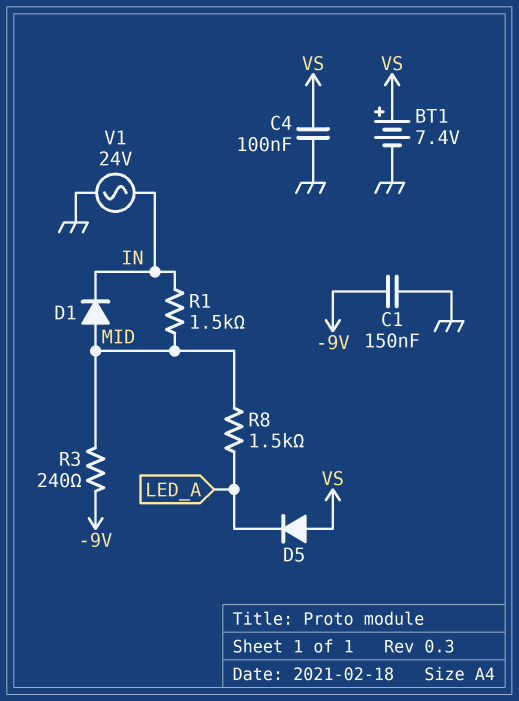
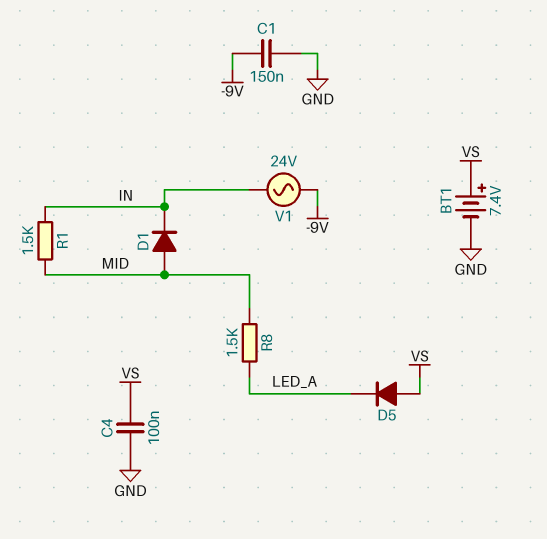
R3: 240 (-9V, MID) -> none
V1: AC 24V (GND, IN) -> AC 24V (-9V, IN)

